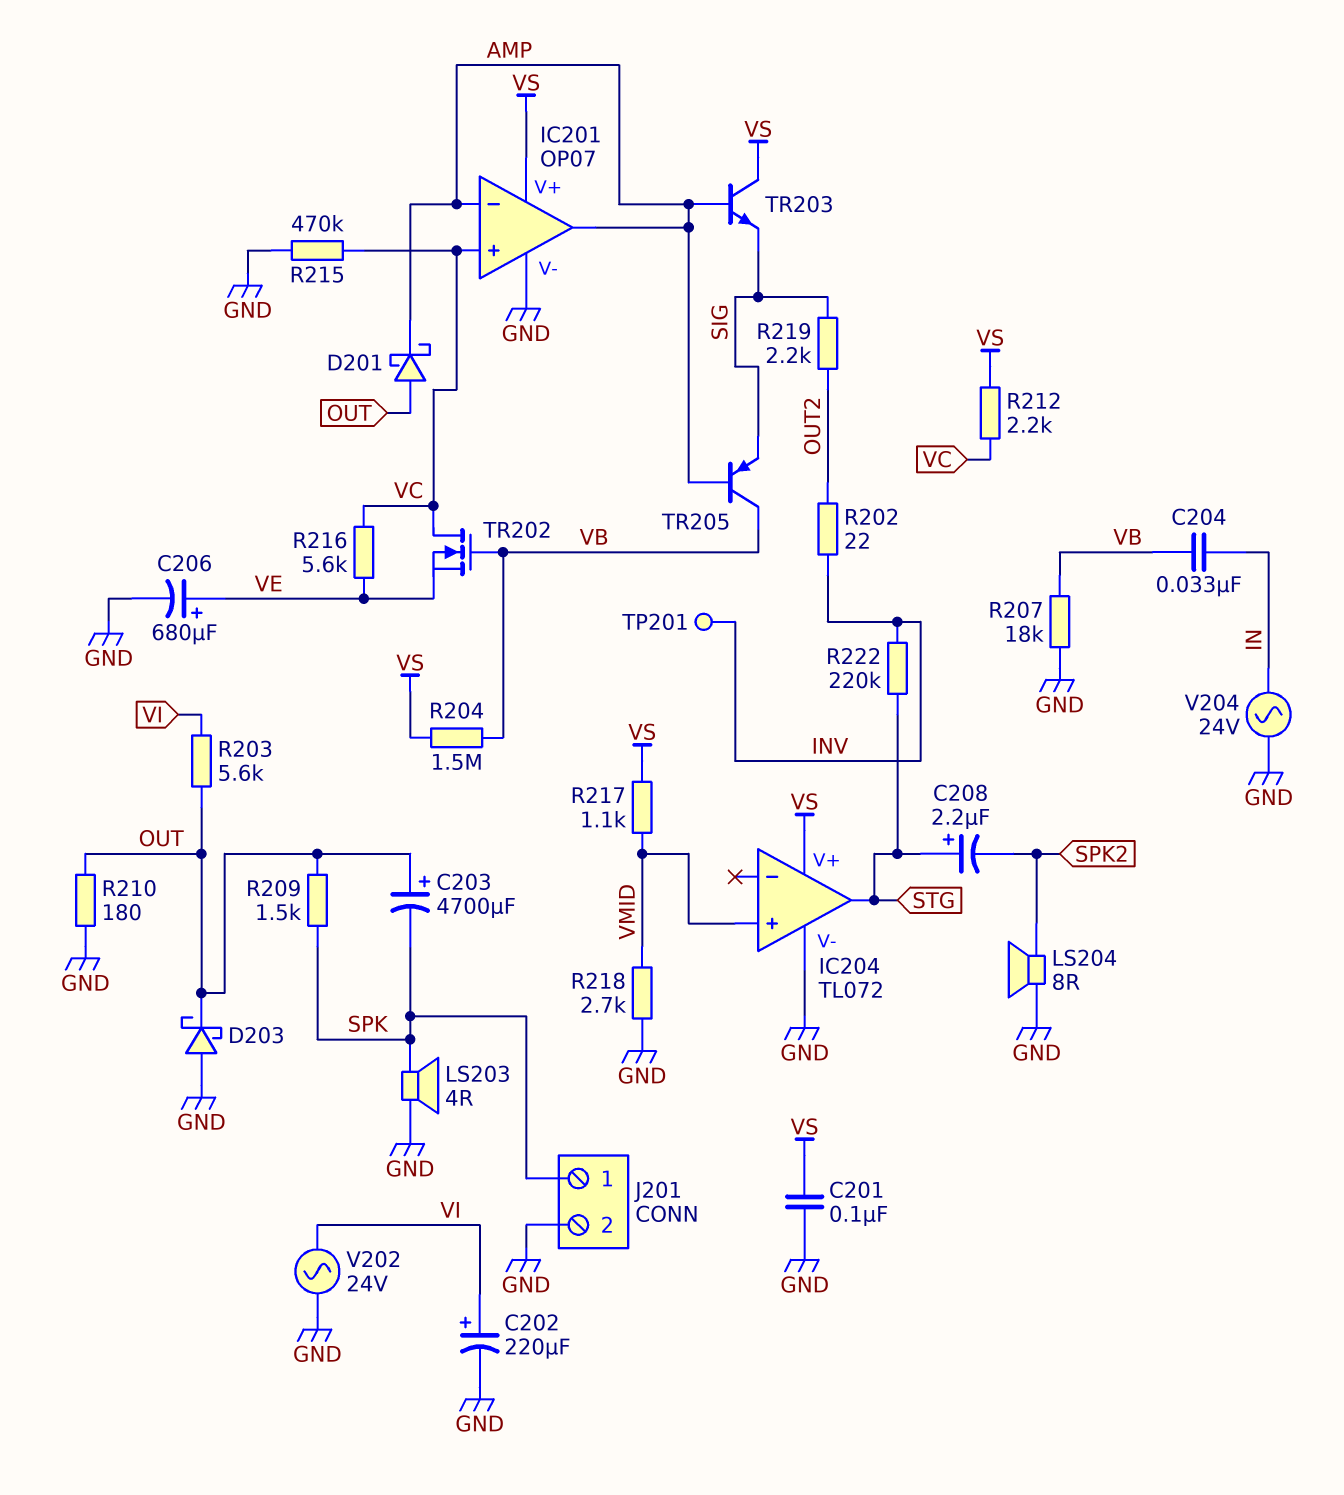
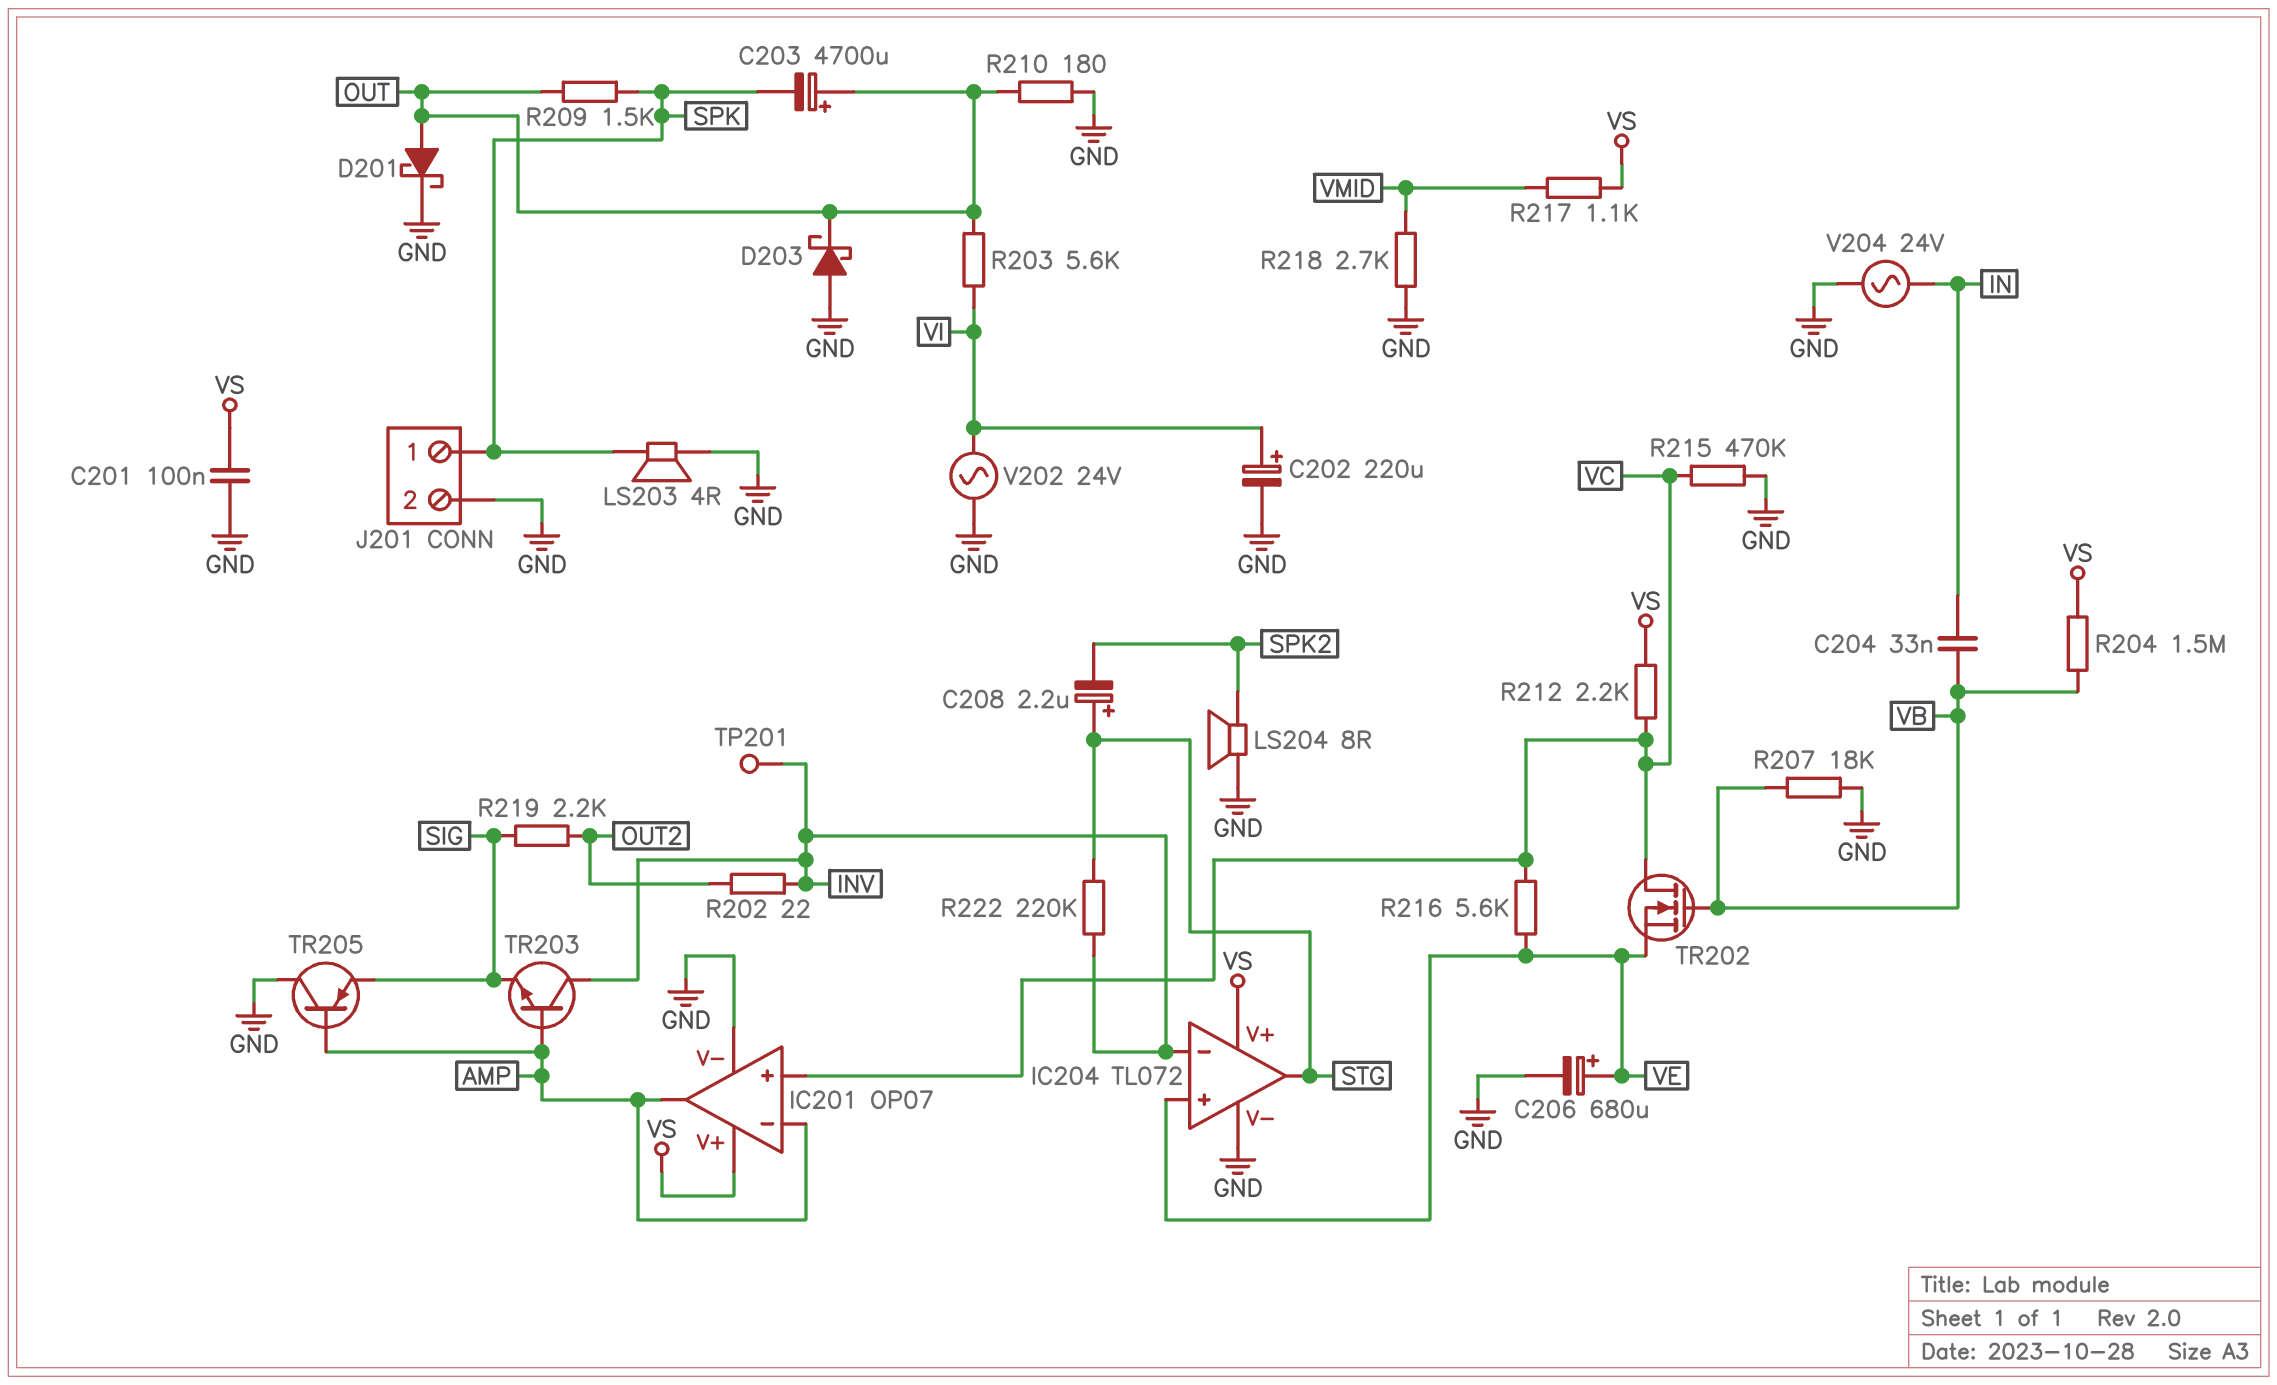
D201: schottky (A OUT, K AMP) -> schottky (A OUT, K GND)
IC204 pin in+: VMID -> VE
IC204 pin in-: none -> INV
TR203: NPN (B AMP, C VS, E SIG) -> NPN (B AMP, C INV, E SIG)
TR205: PNP (B AMP, C VB, E SIG) -> PNP (B AMP, C GND, E SIG)

